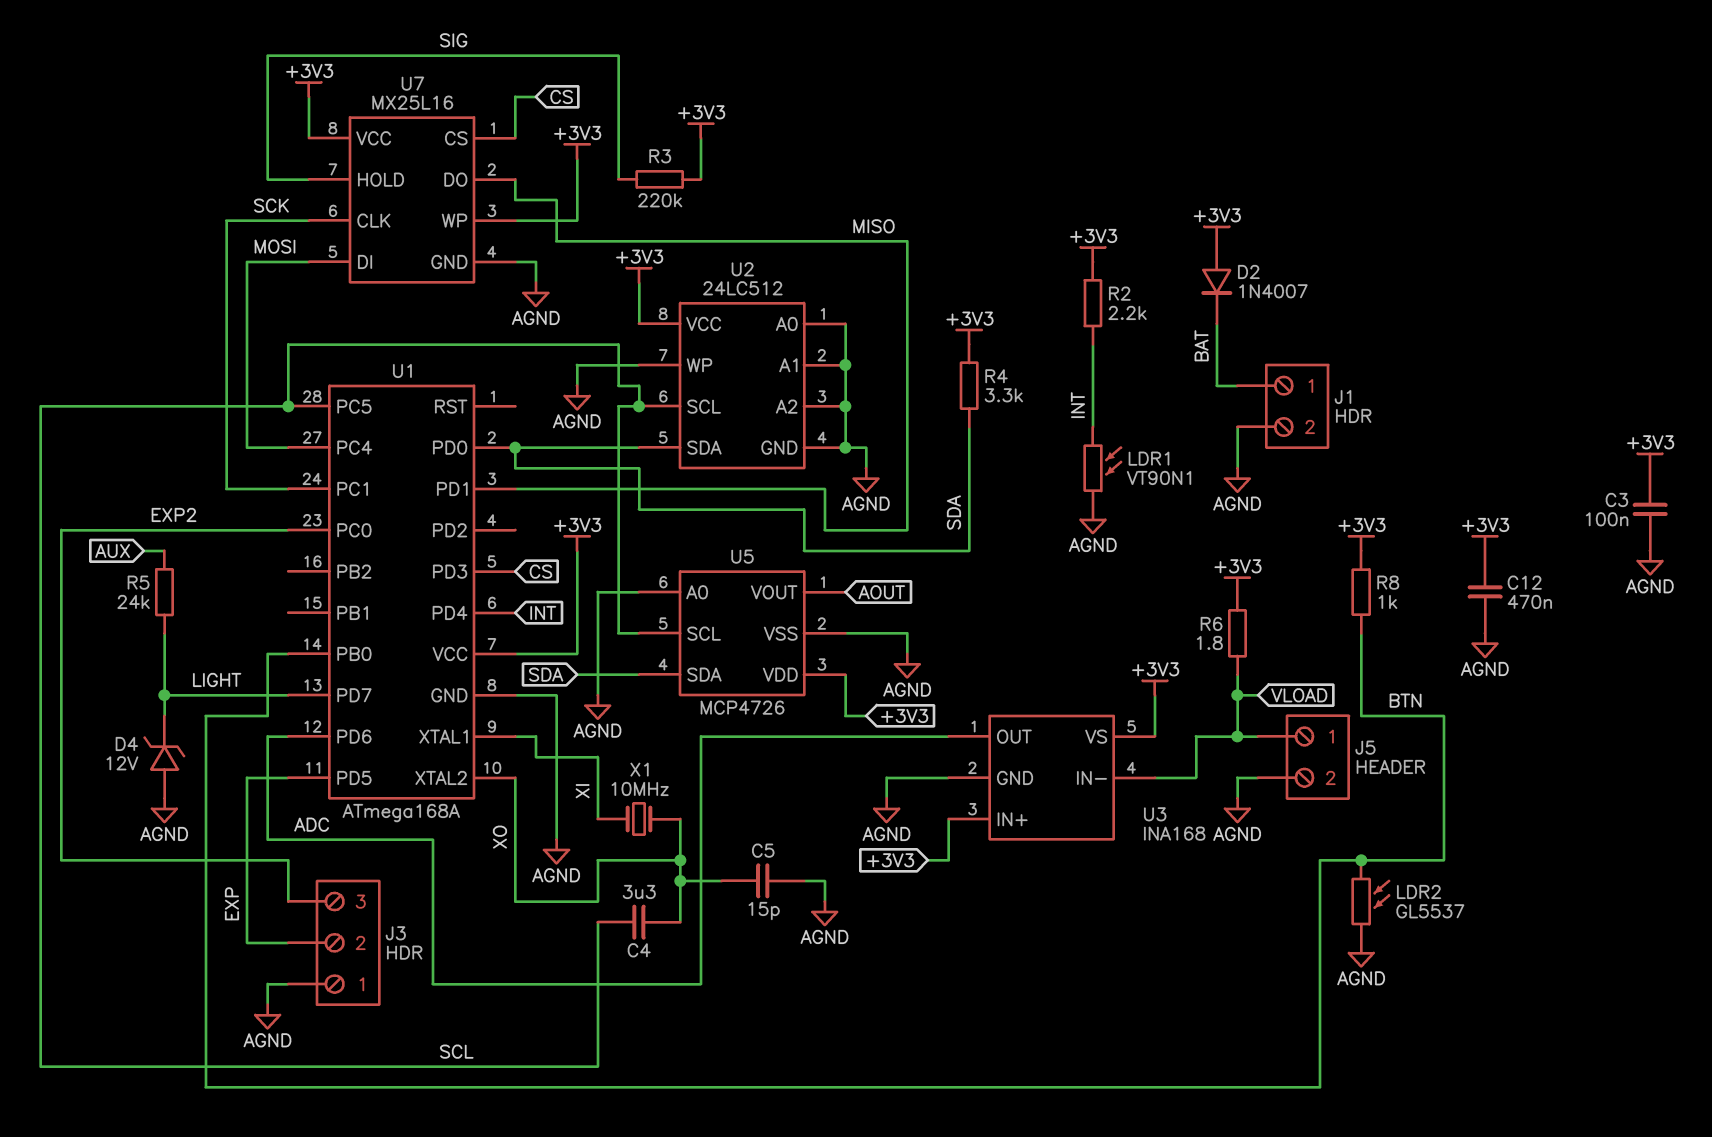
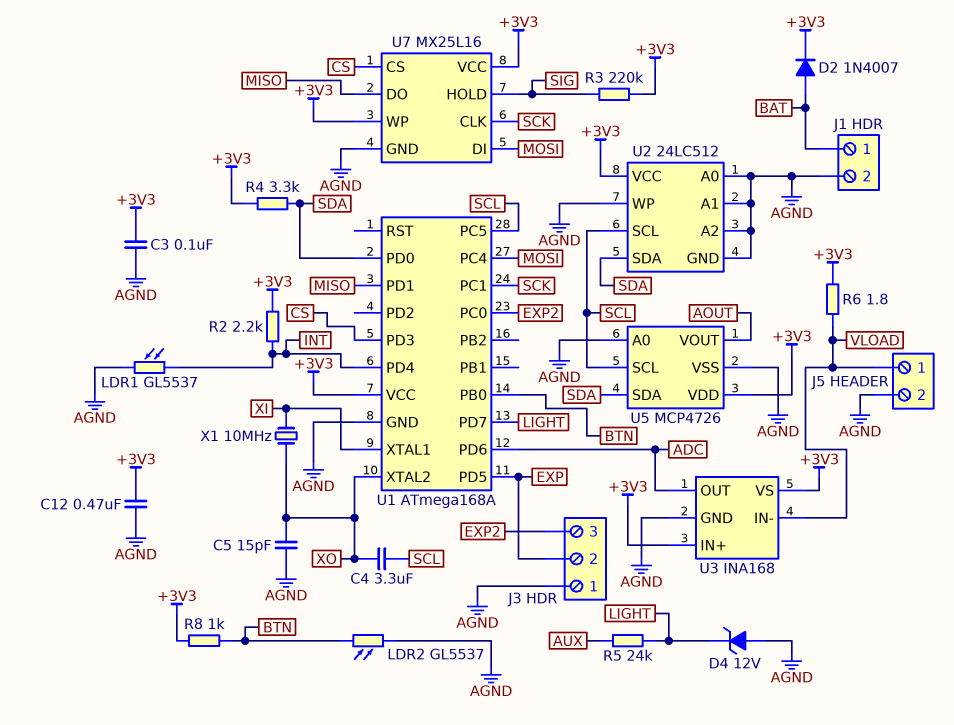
D2: diode 1N4007 (A +3V3, K BAT) -> diode 1N4007 (A BAT, K +3V3)
LDR1: VT90N1 (AGND, INT) -> GL5537 (AGND, INT)

